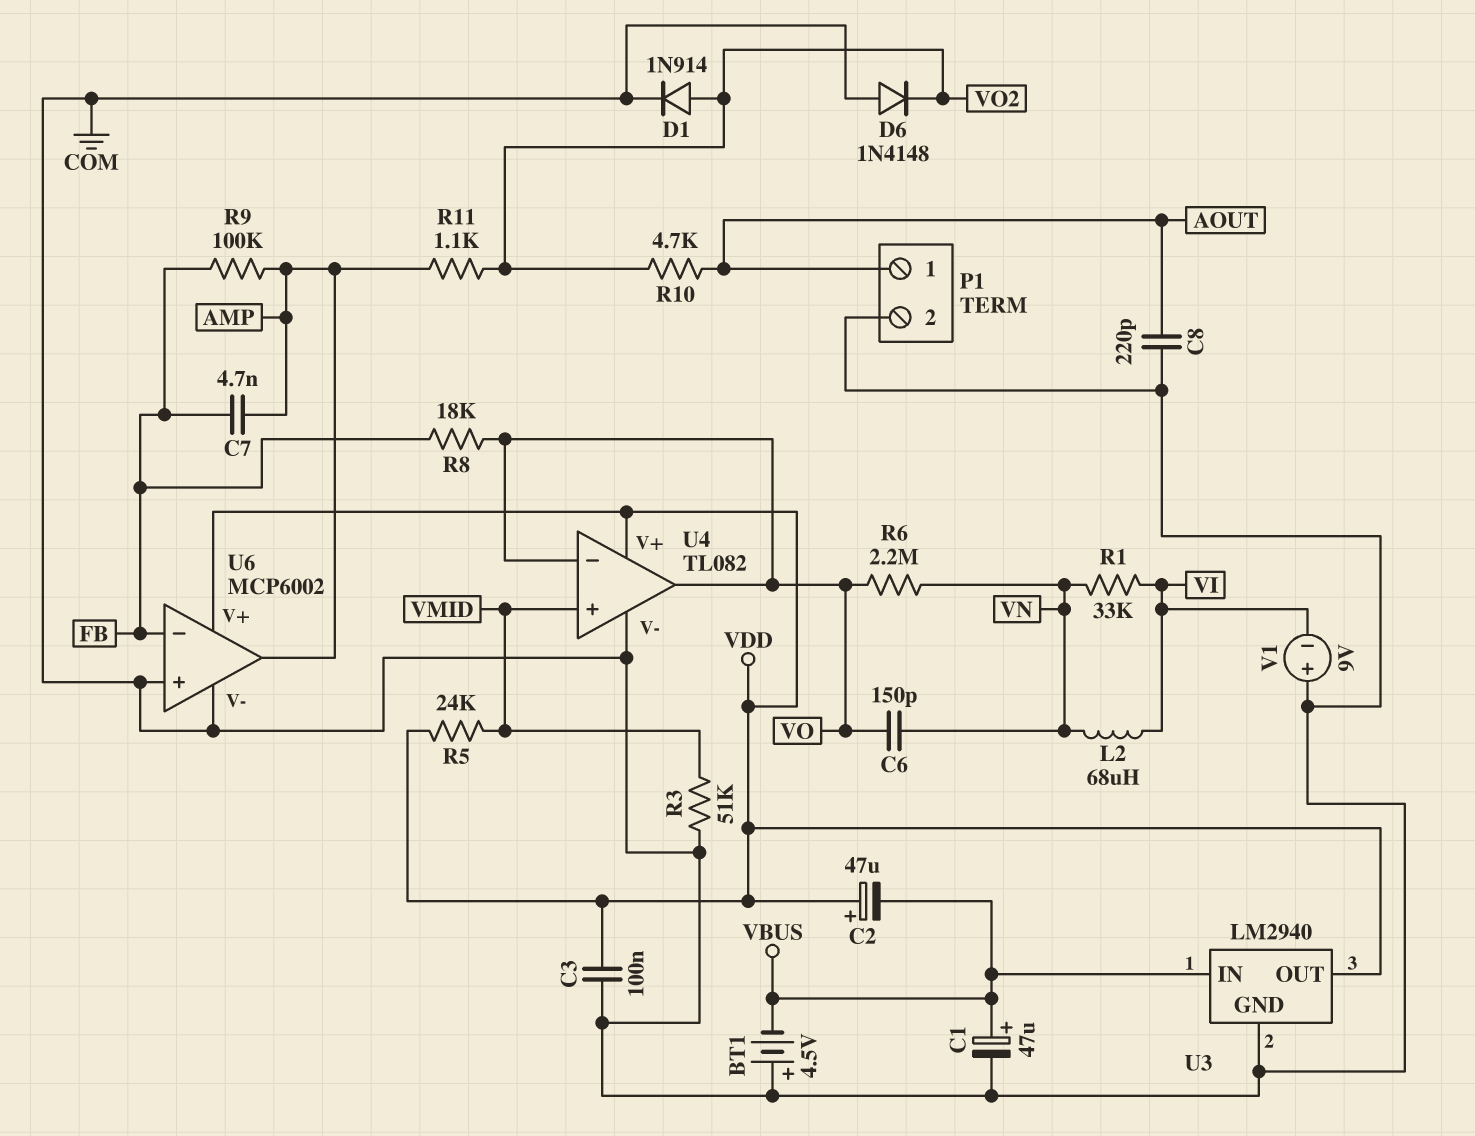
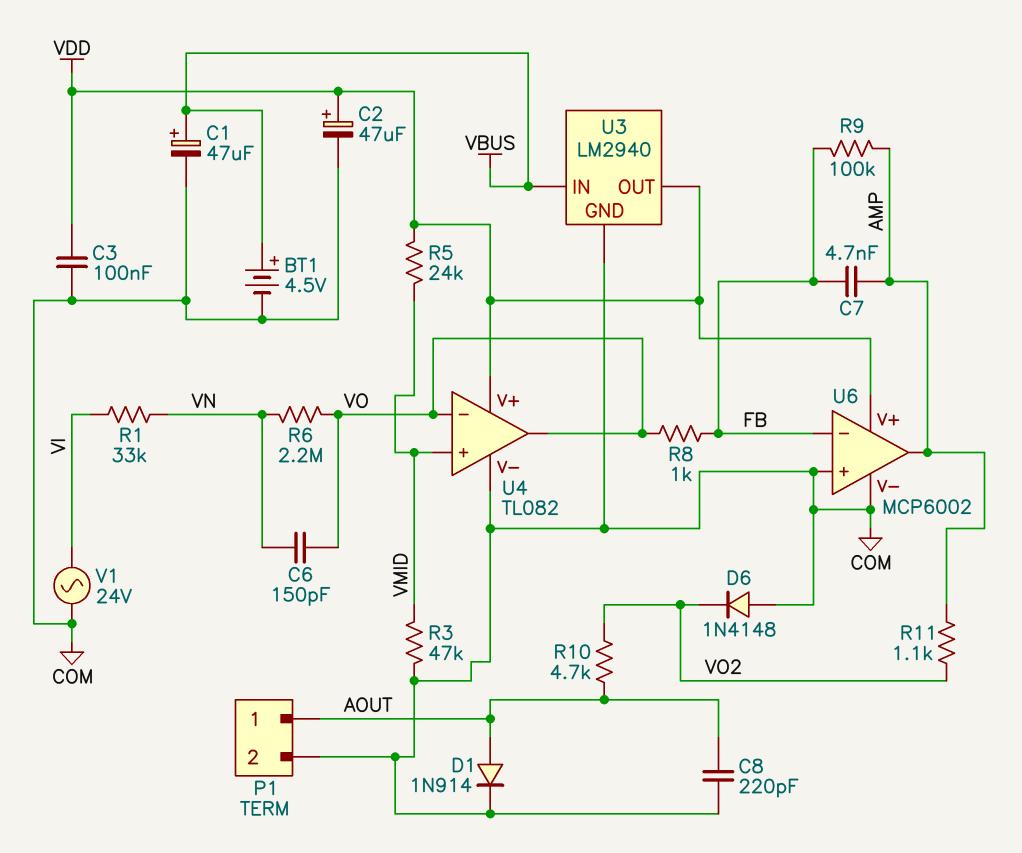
BT1: 4.5V (plus COM, minus VBUS) -> 4.5V (plus VBUS, minus COM)
C2: 47uF (plus VDD, minus VBUS) -> 47uF (plus VDD, minus COM)
D1: diode 1N914 (A VO2, K COM) -> diode 1N914 (A AOUT, K COM)
L2: 68uH (VI, VN) -> none
R3: 51k (COM, VMID) -> 47k (COM, VMID)
R8: 18k (FB, VO) -> 1k (FB, VO)
V1: 9V (plus COM, minus VI) -> AC 24V (COM, VI)

